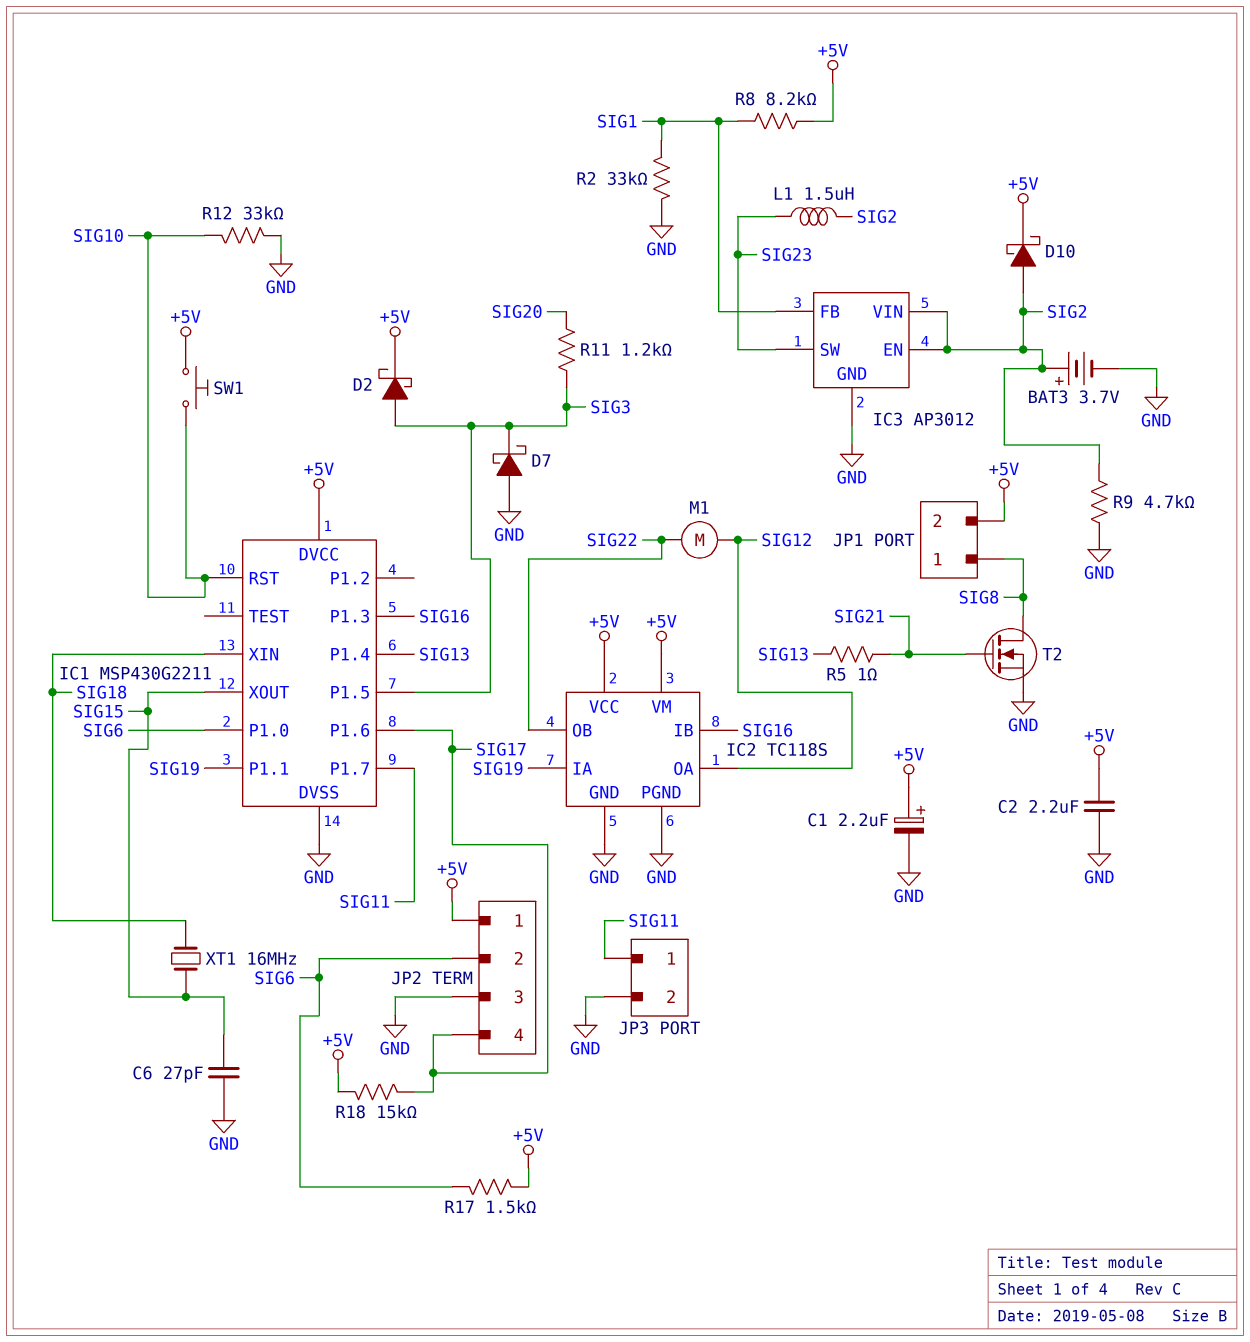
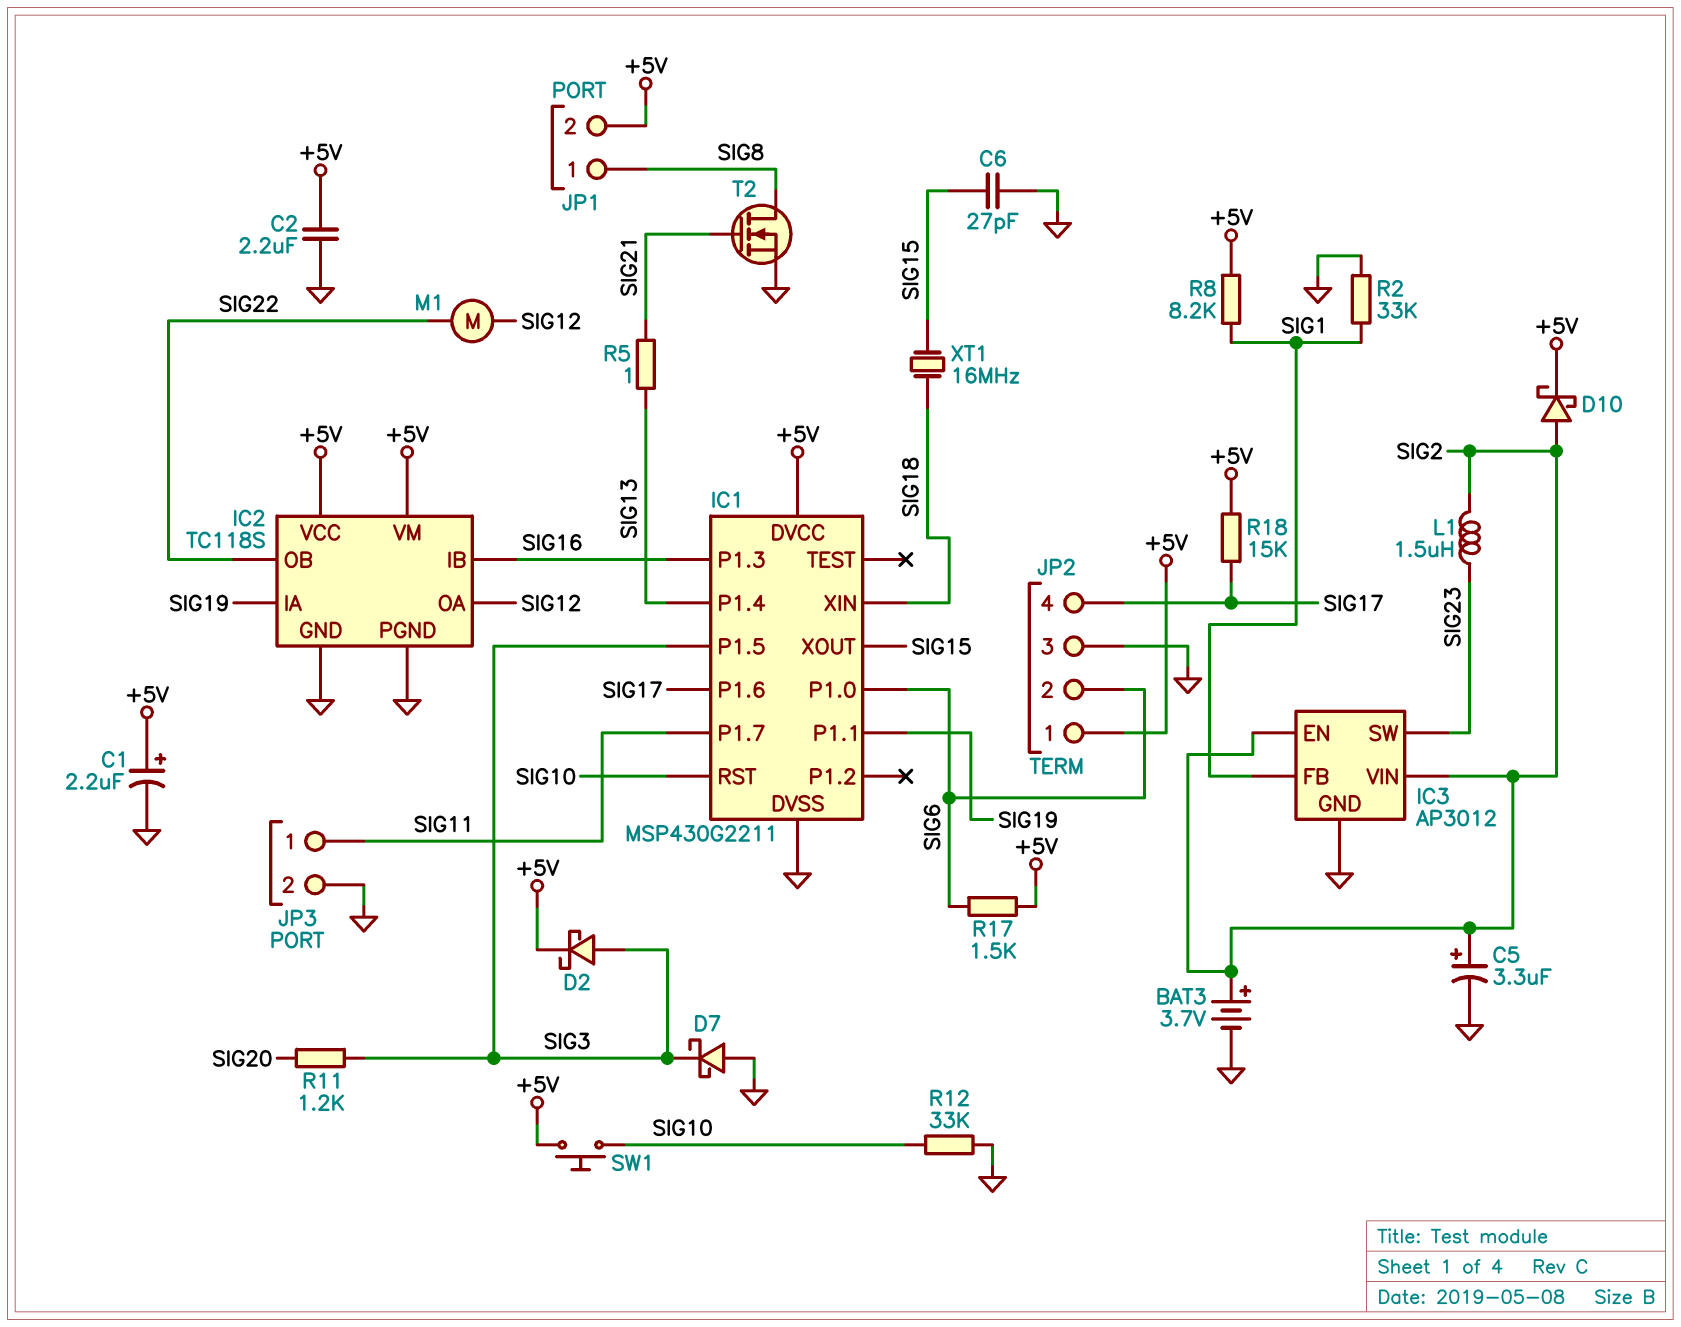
C5: none -> 3.3uF (plus SIG2, minus GND)
R9: 4.7k (GND, SIG2) -> none

